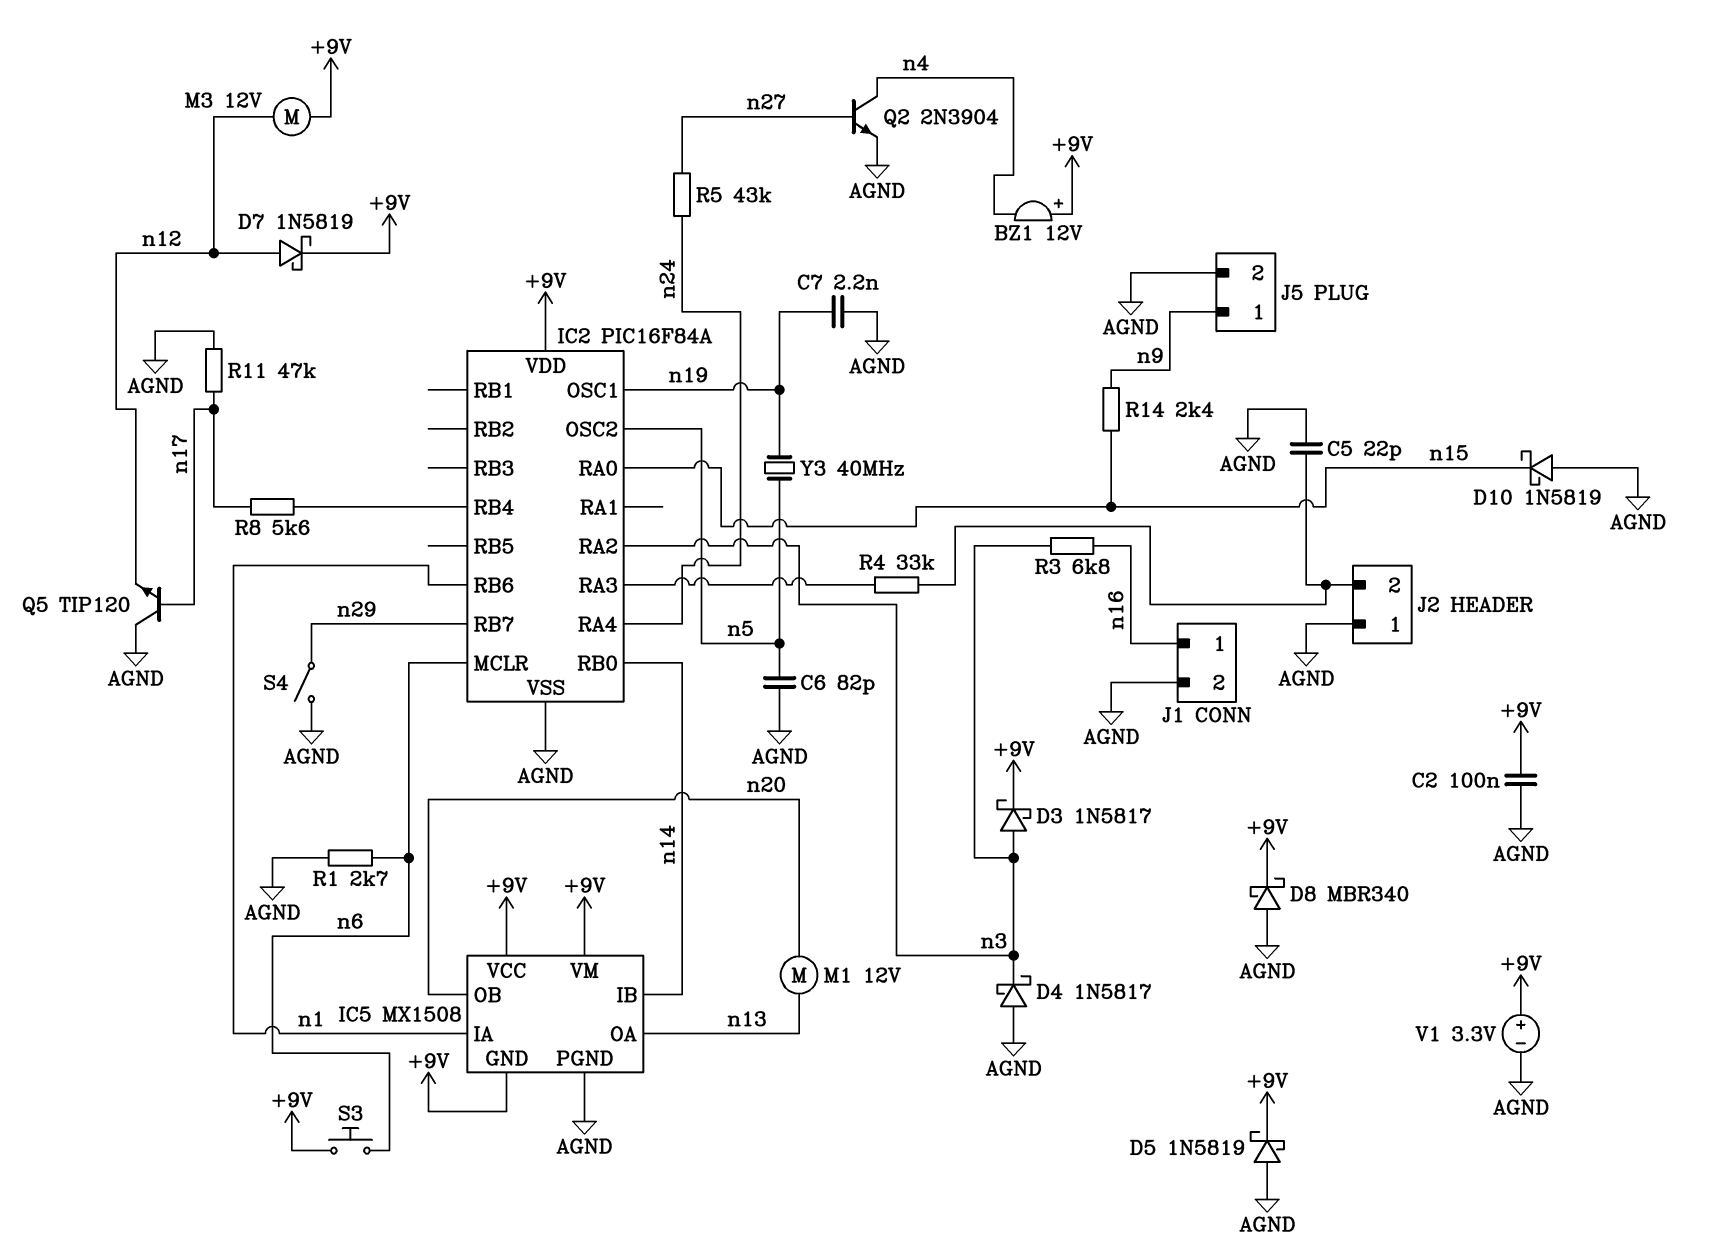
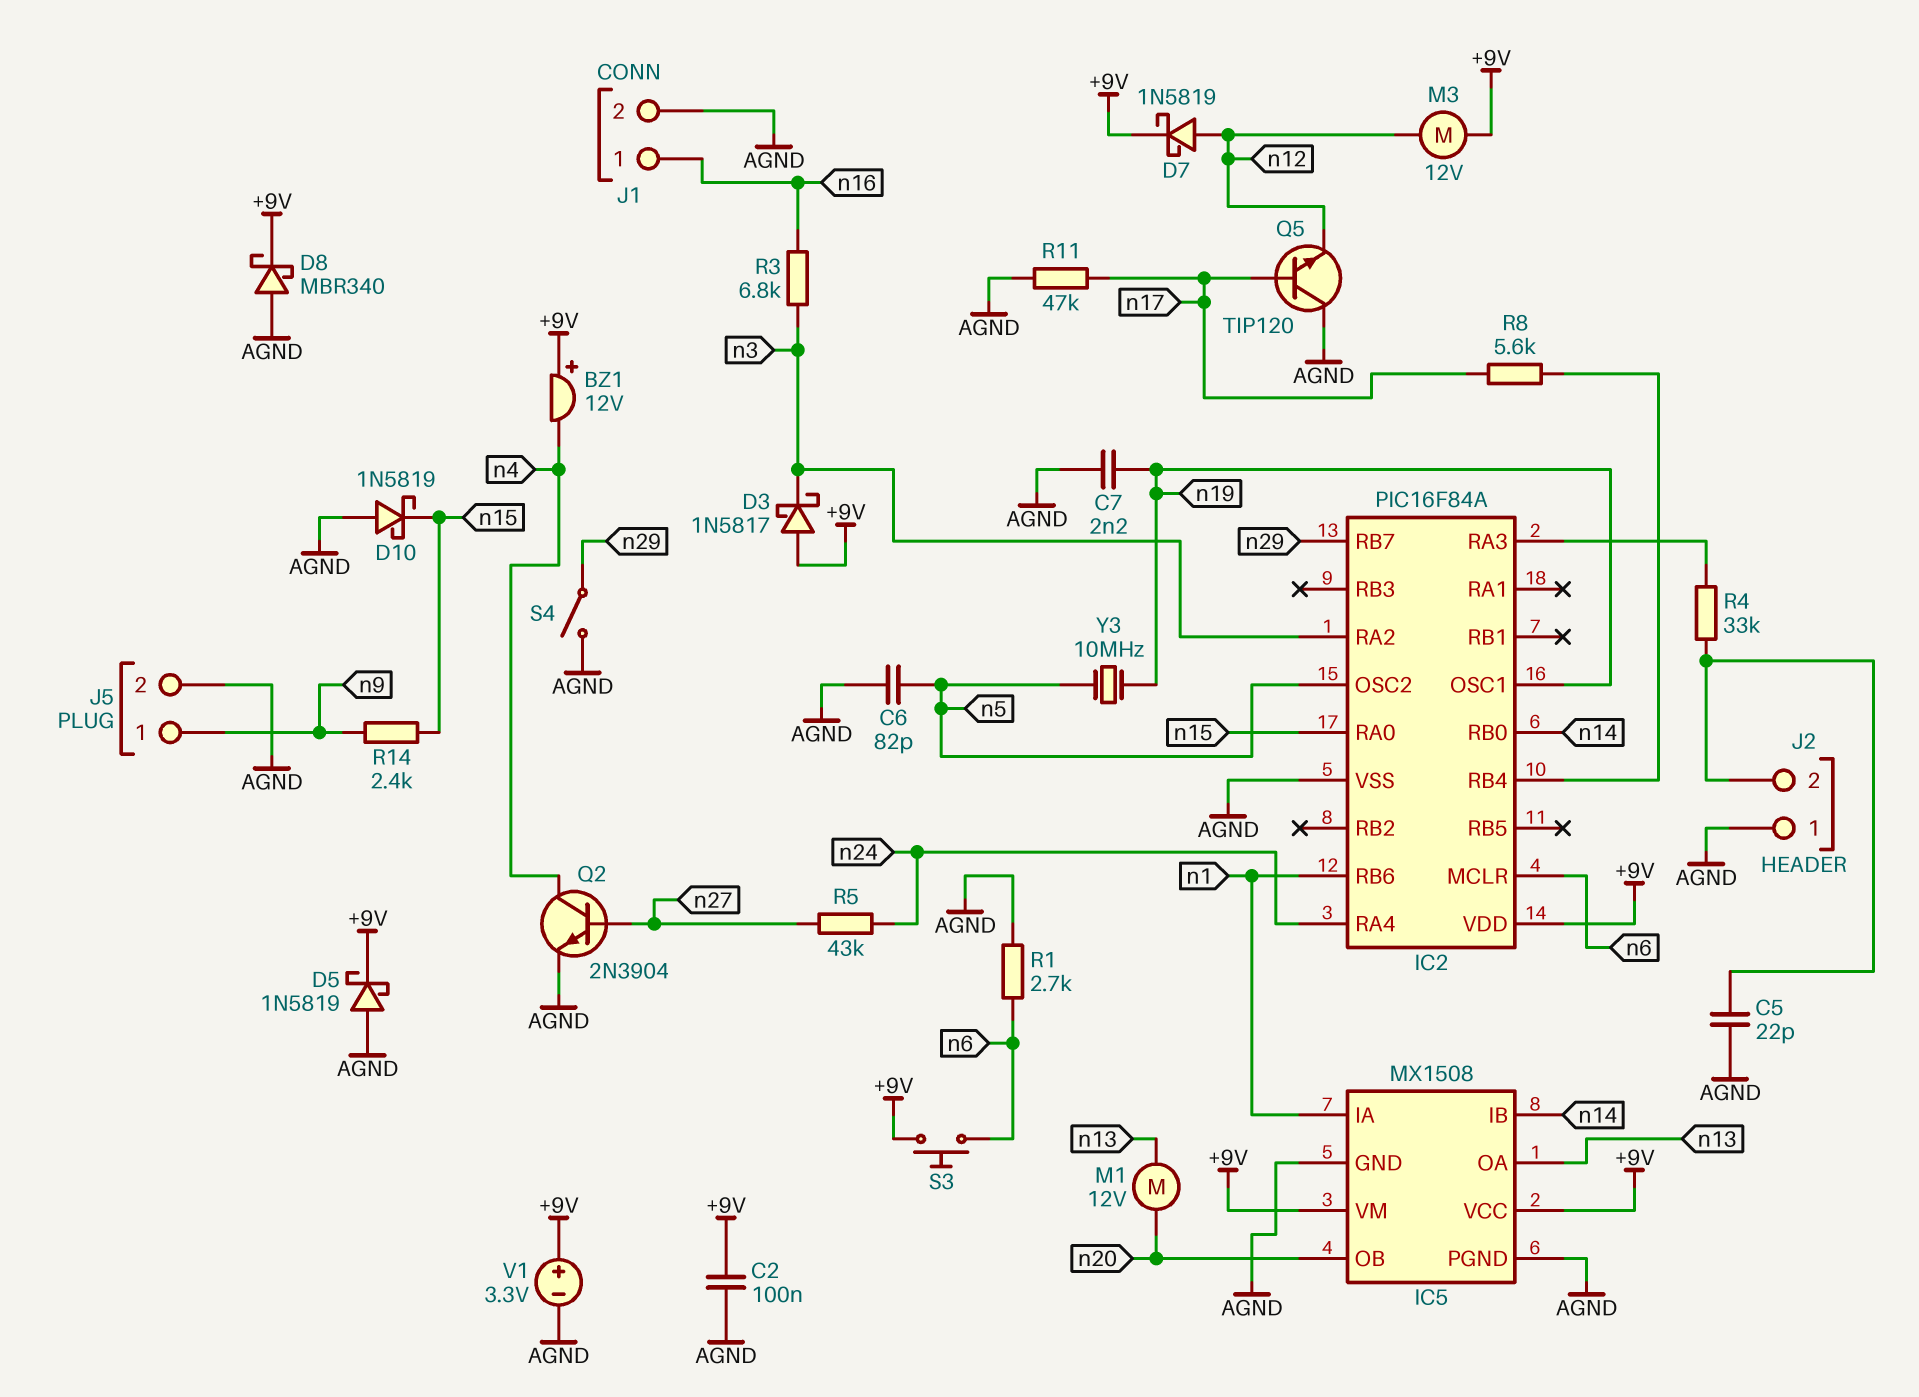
D3: schottky 1N5817 (A n3, K +9V) -> schottky 1N5817 (A +9V, K n3)
D4: schottky 1N5817 (A AGND, K n3) -> none
IC5 pin GND: +9V -> AGND
Y3: 40MHz (n5, n19) -> 10MHz (n5, n19)

